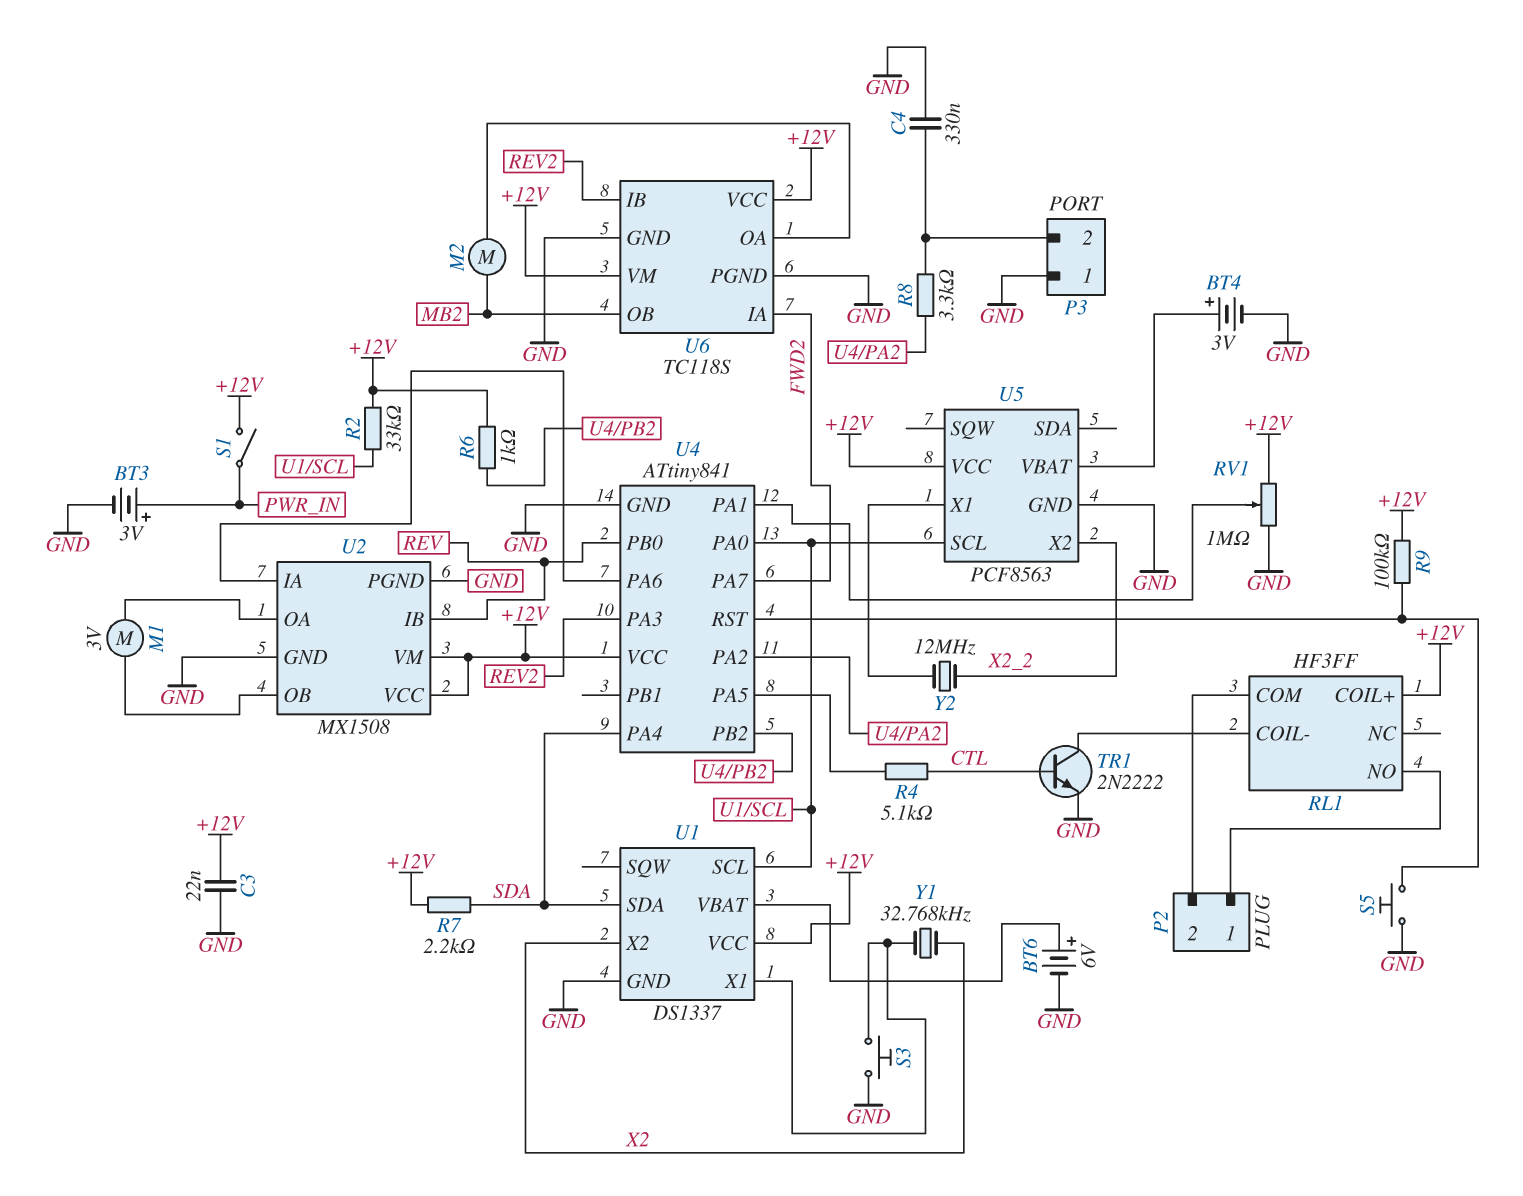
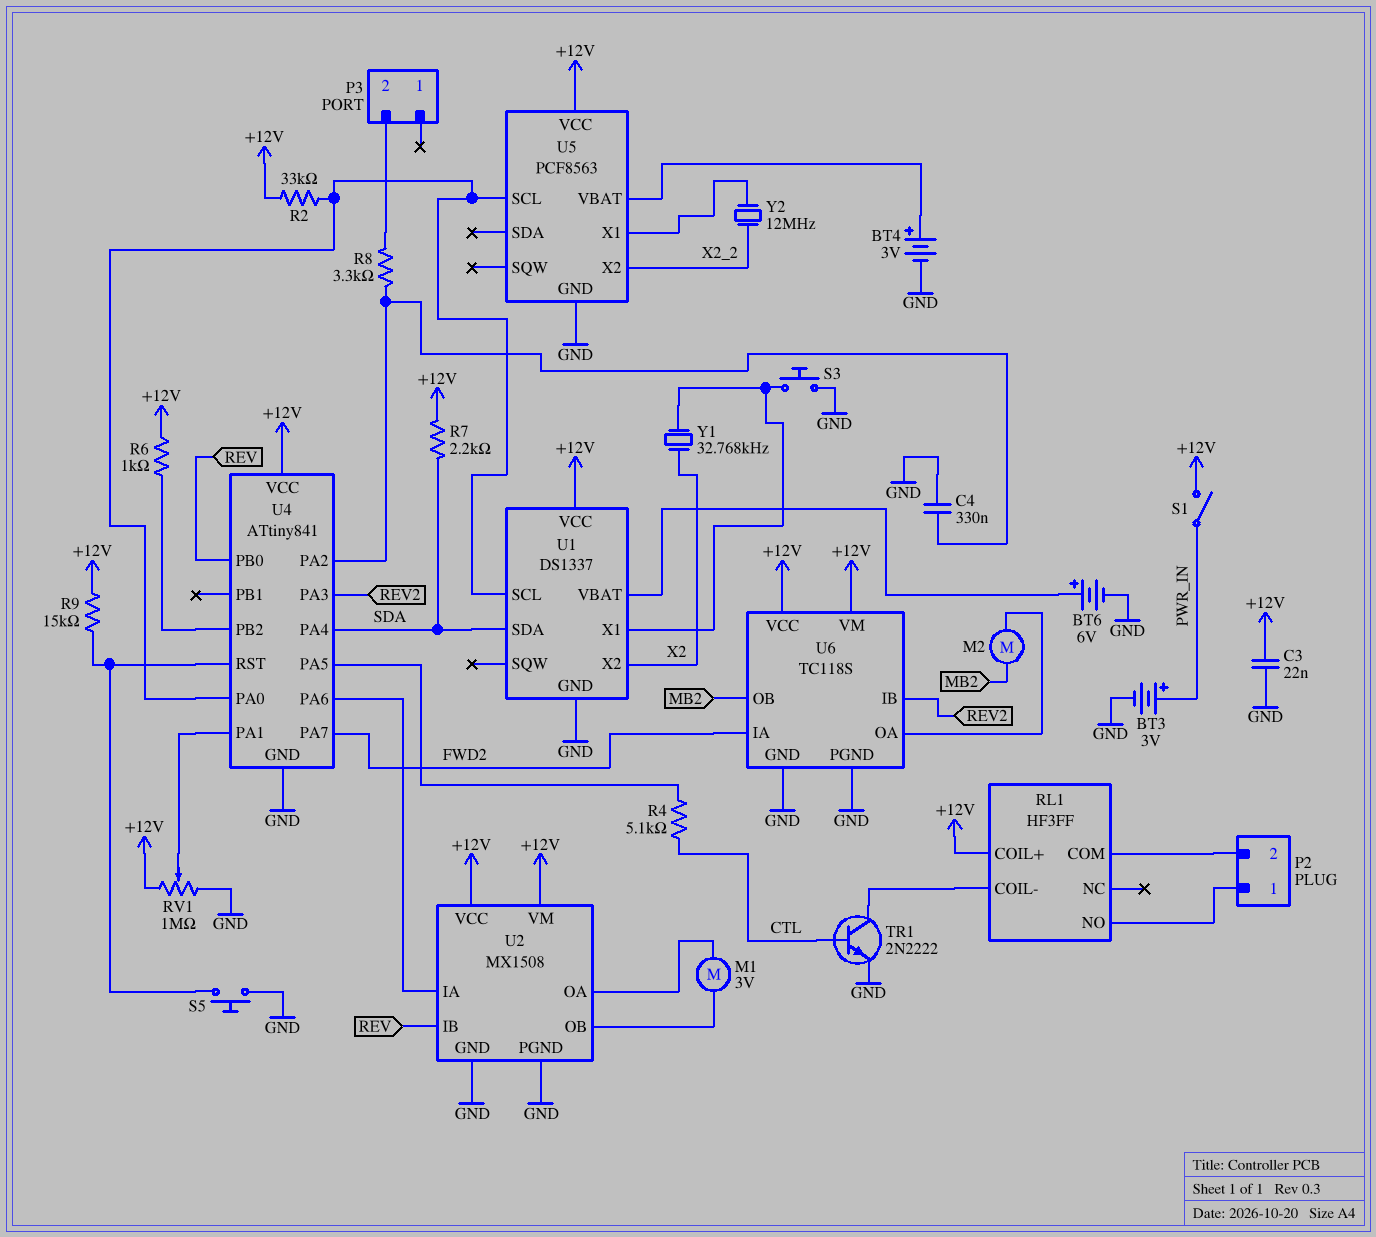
C4: 330nF (GND, P3/2) -> 330nF (GND, U4/PA2)
P3 pin 1: GND -> none
R9: 100k (+12V, U4/RST) -> 15k (+12V, U4/RST)

